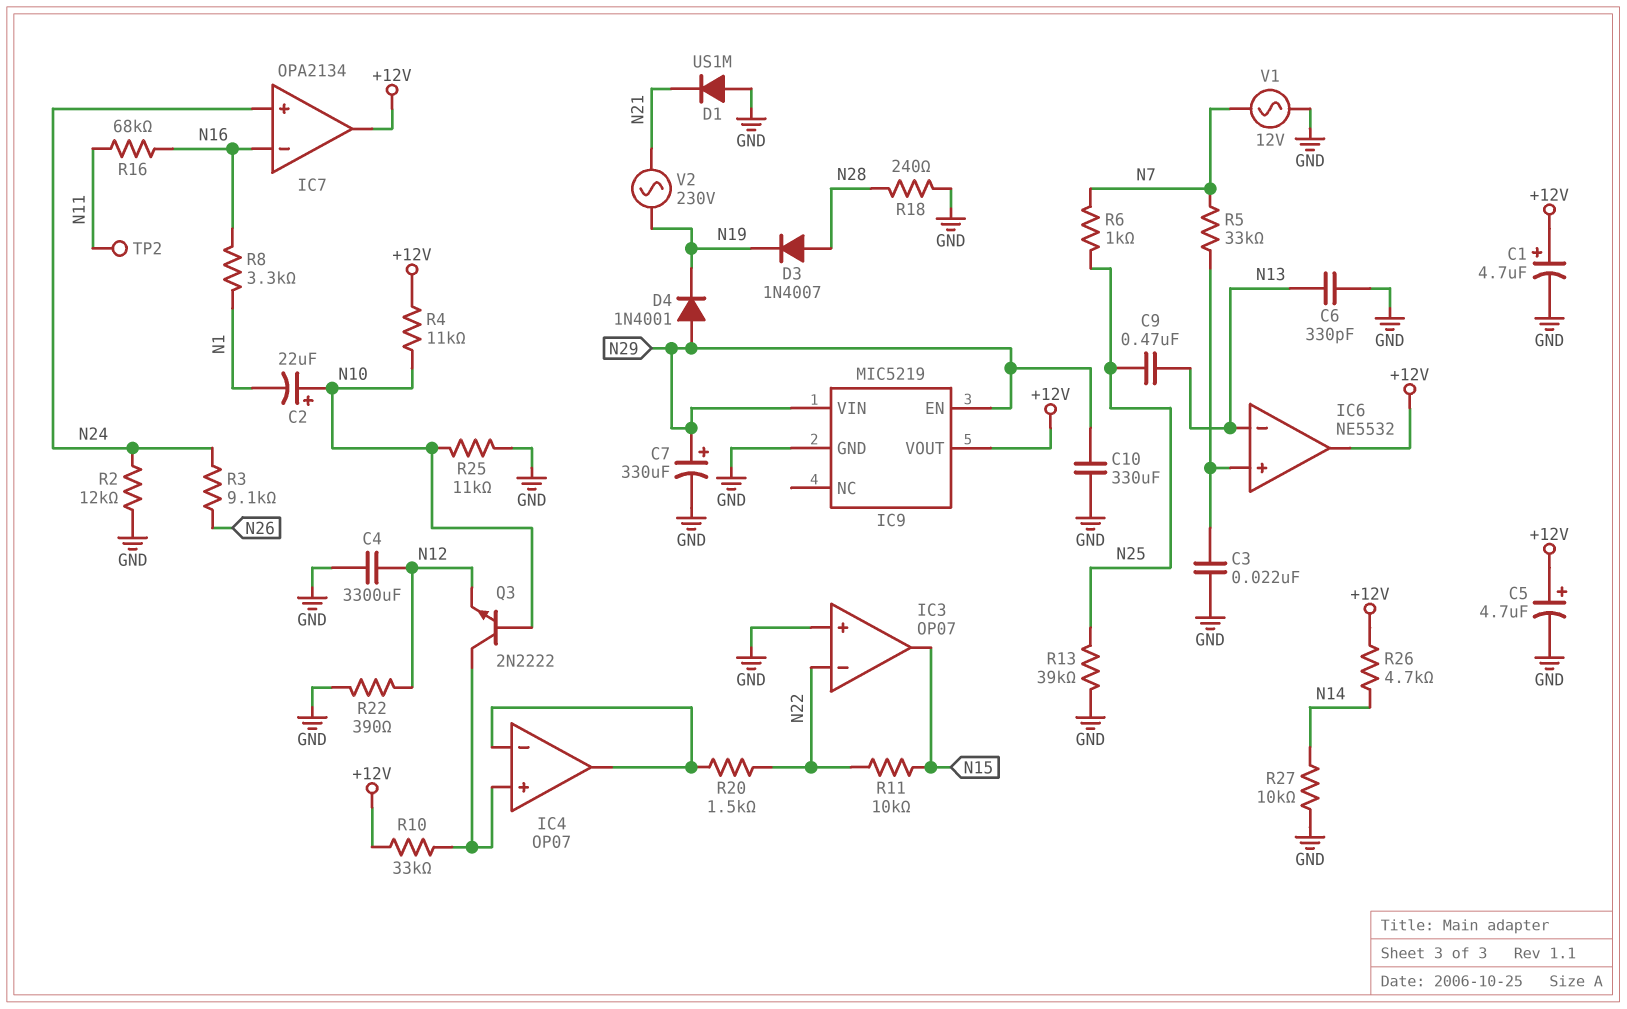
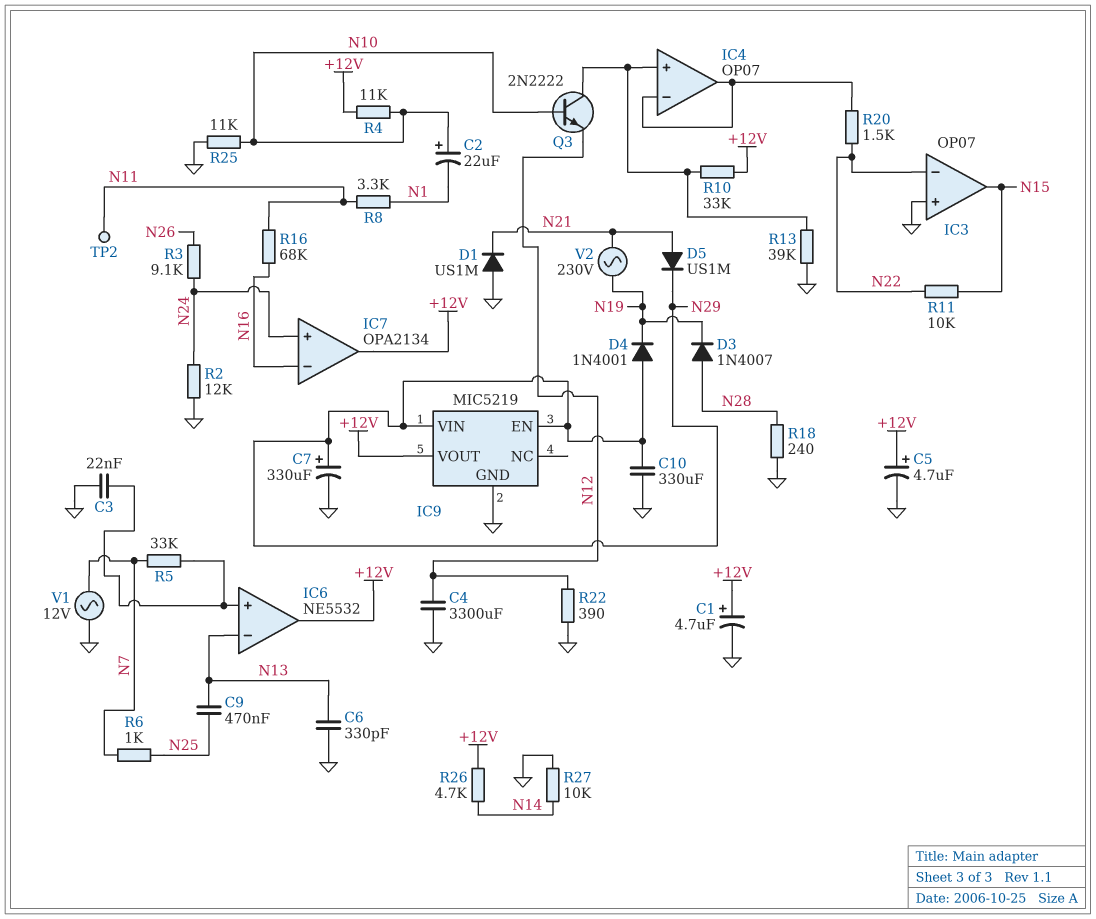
D5: none -> diode US1M (A N21, K N29)
R8: 3.3k (N1, N16) -> 3.3k (N1, N11)
R13: 39k (GND, N25) -> 39k (GND, IC4/in+)

